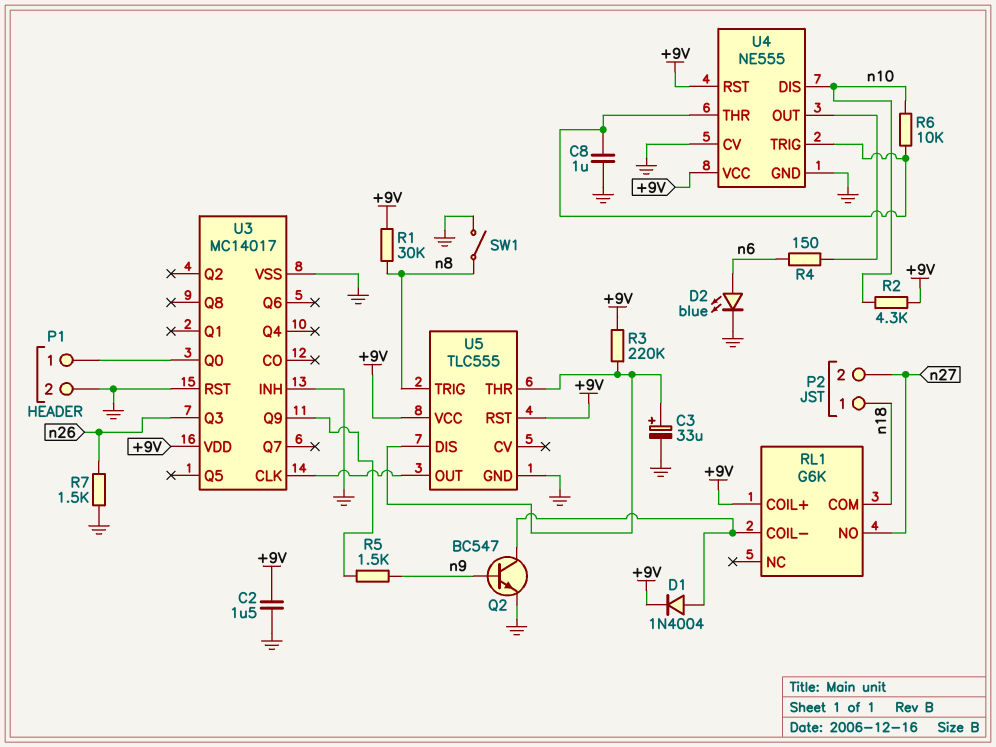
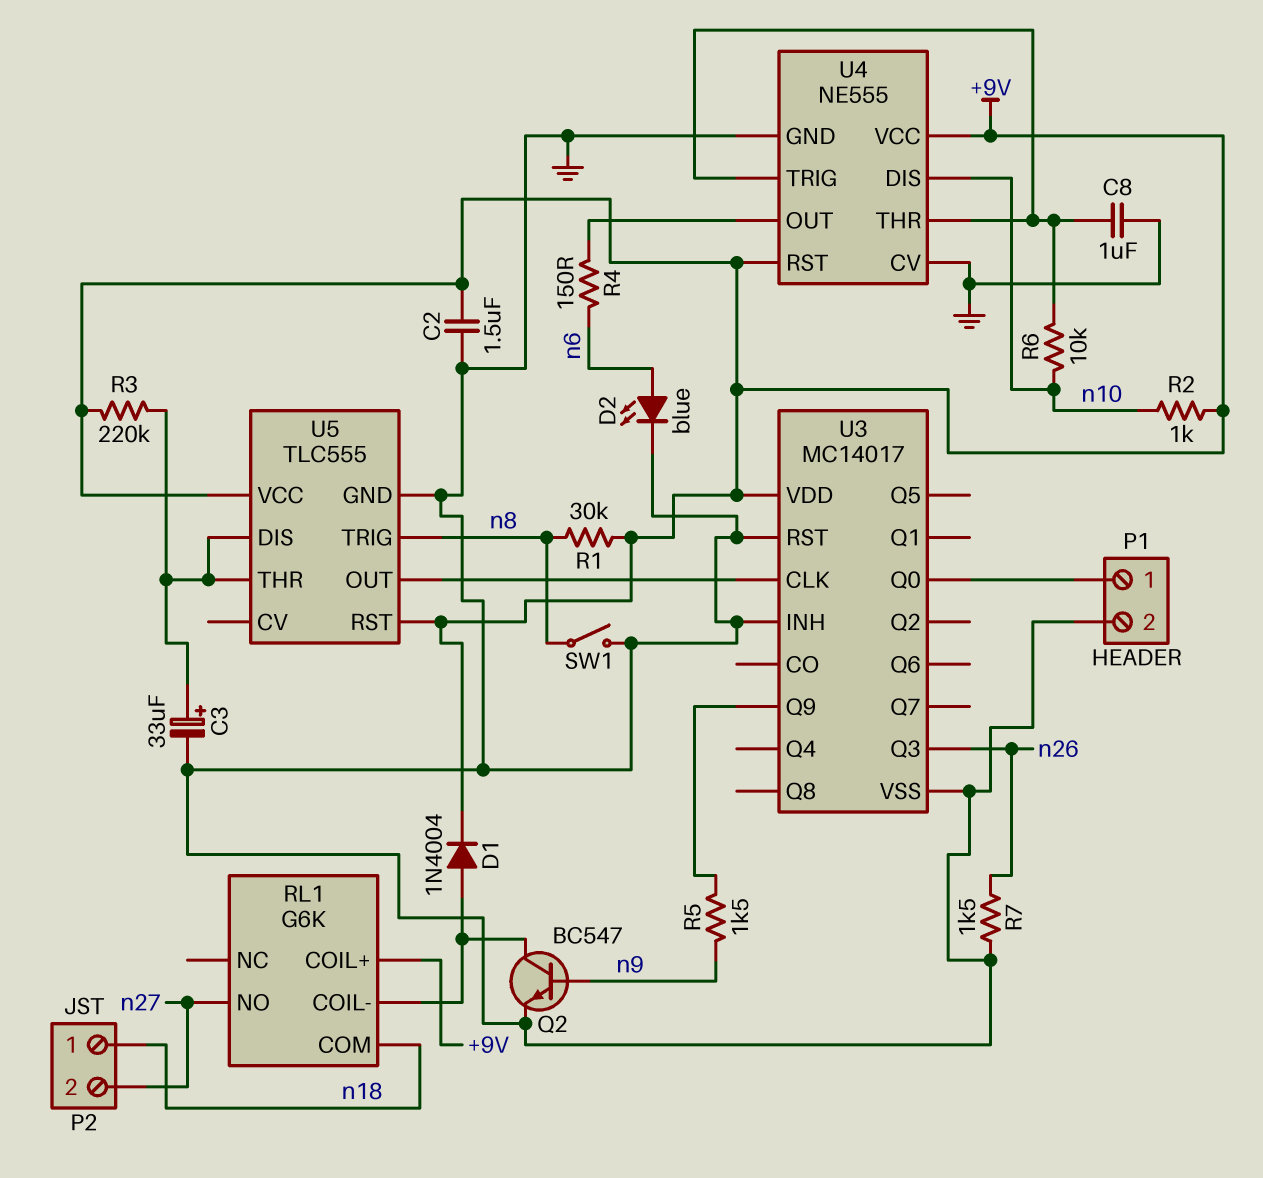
R2: 4.3k (+9V, n10) -> 1k (+9V, n10)

